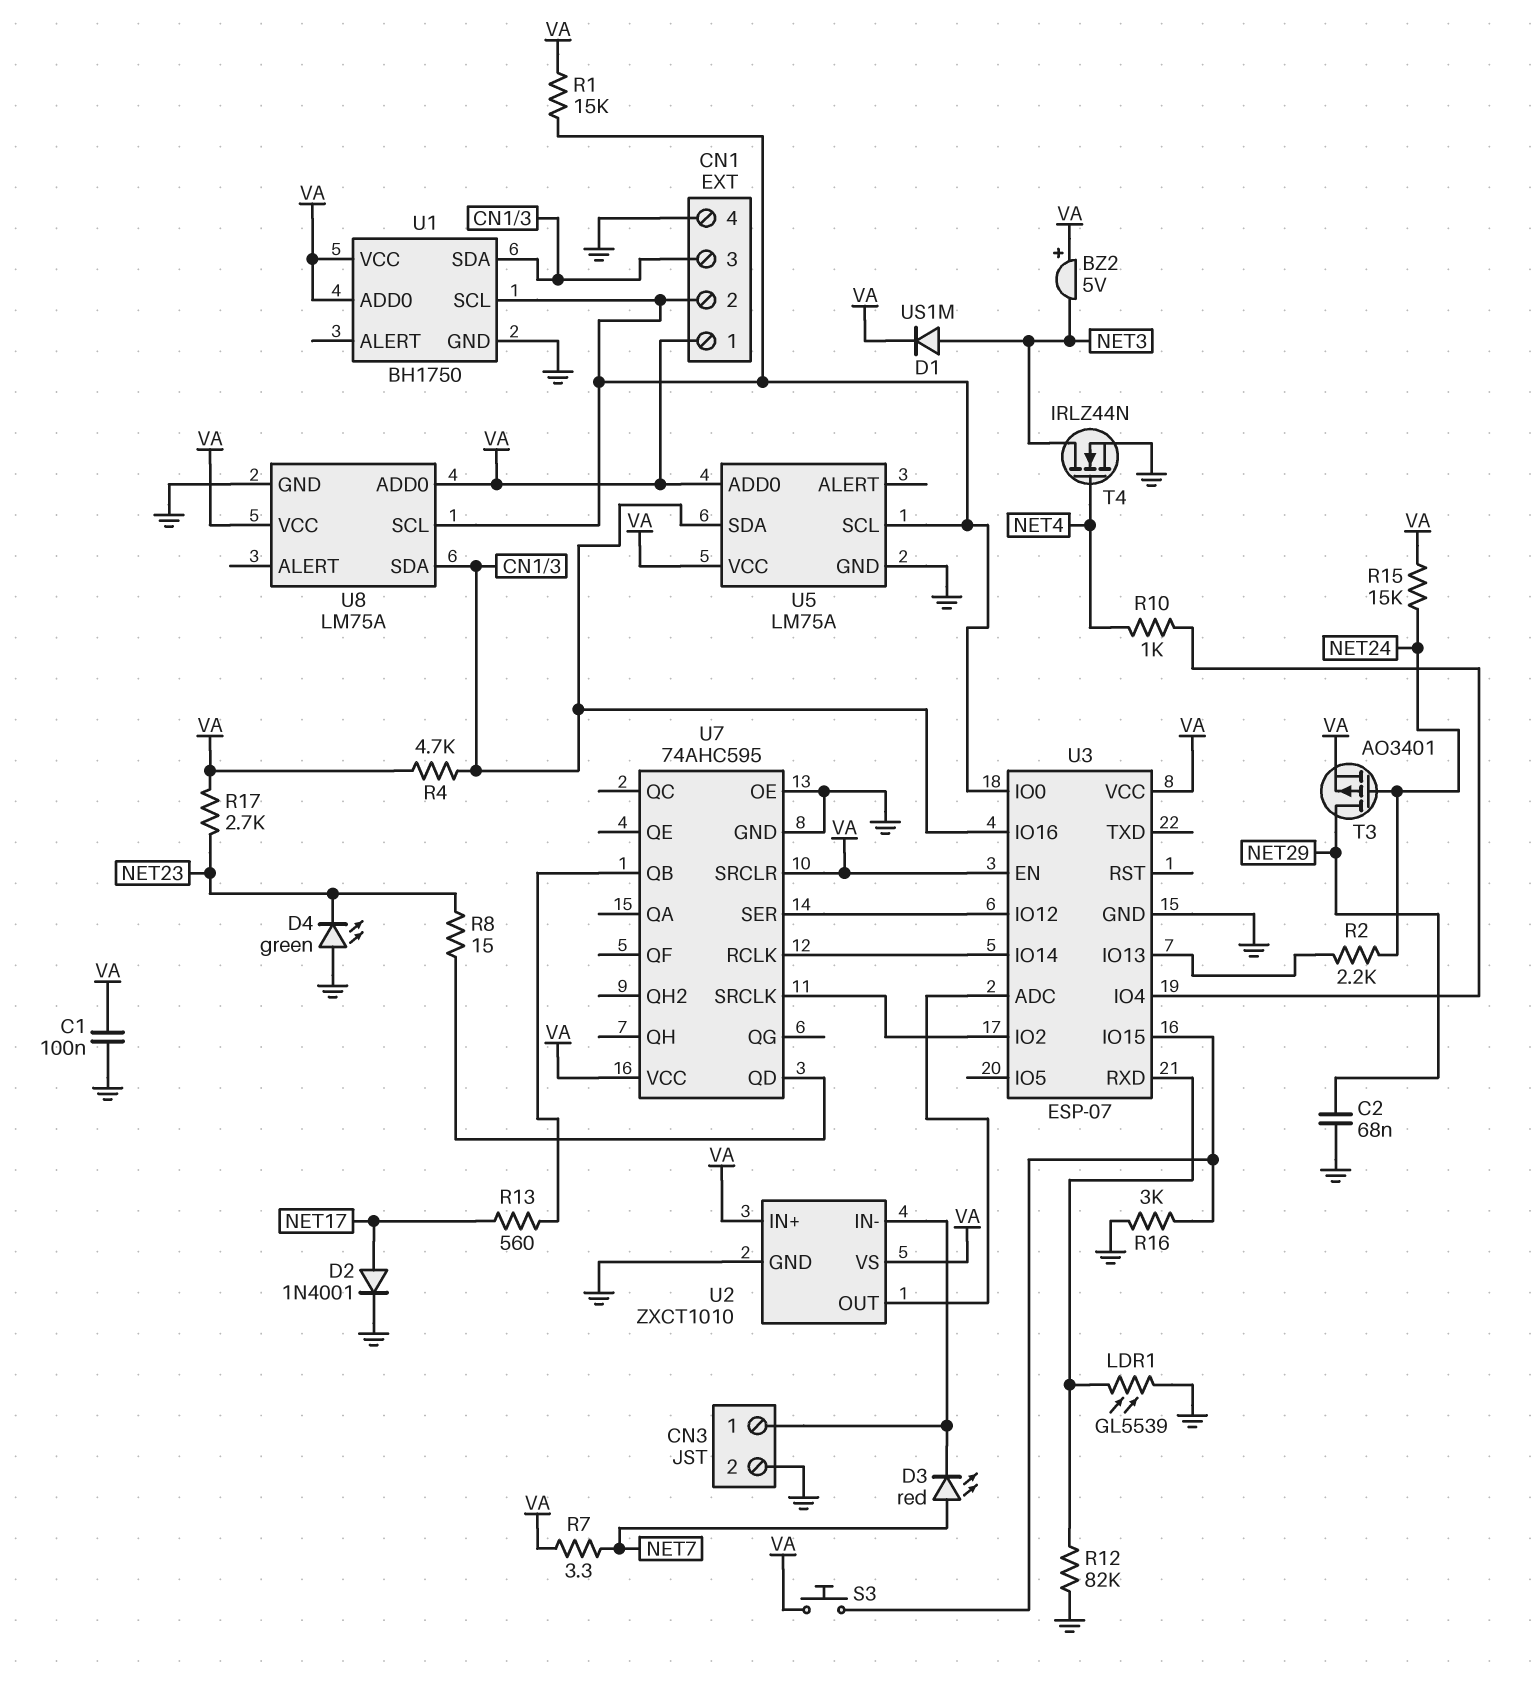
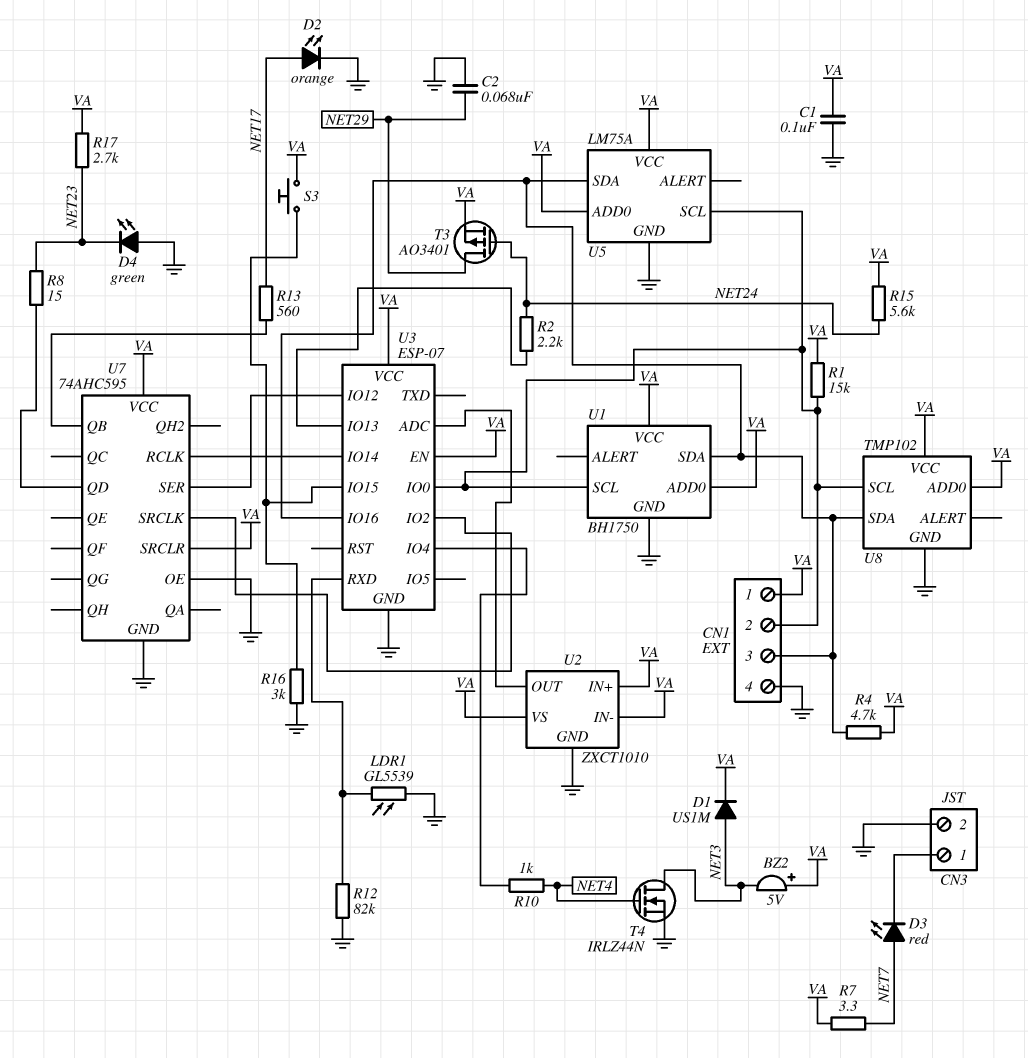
D2: diode 1N4001 (A NET17, K GND) -> LED orange (A NET17, K GND)
R15: 15k (NET24, VA) -> 5.6k (NET24, VA)
U2 pin IN-: CN3/1 -> VA
U8: LM75A -> TMP102

